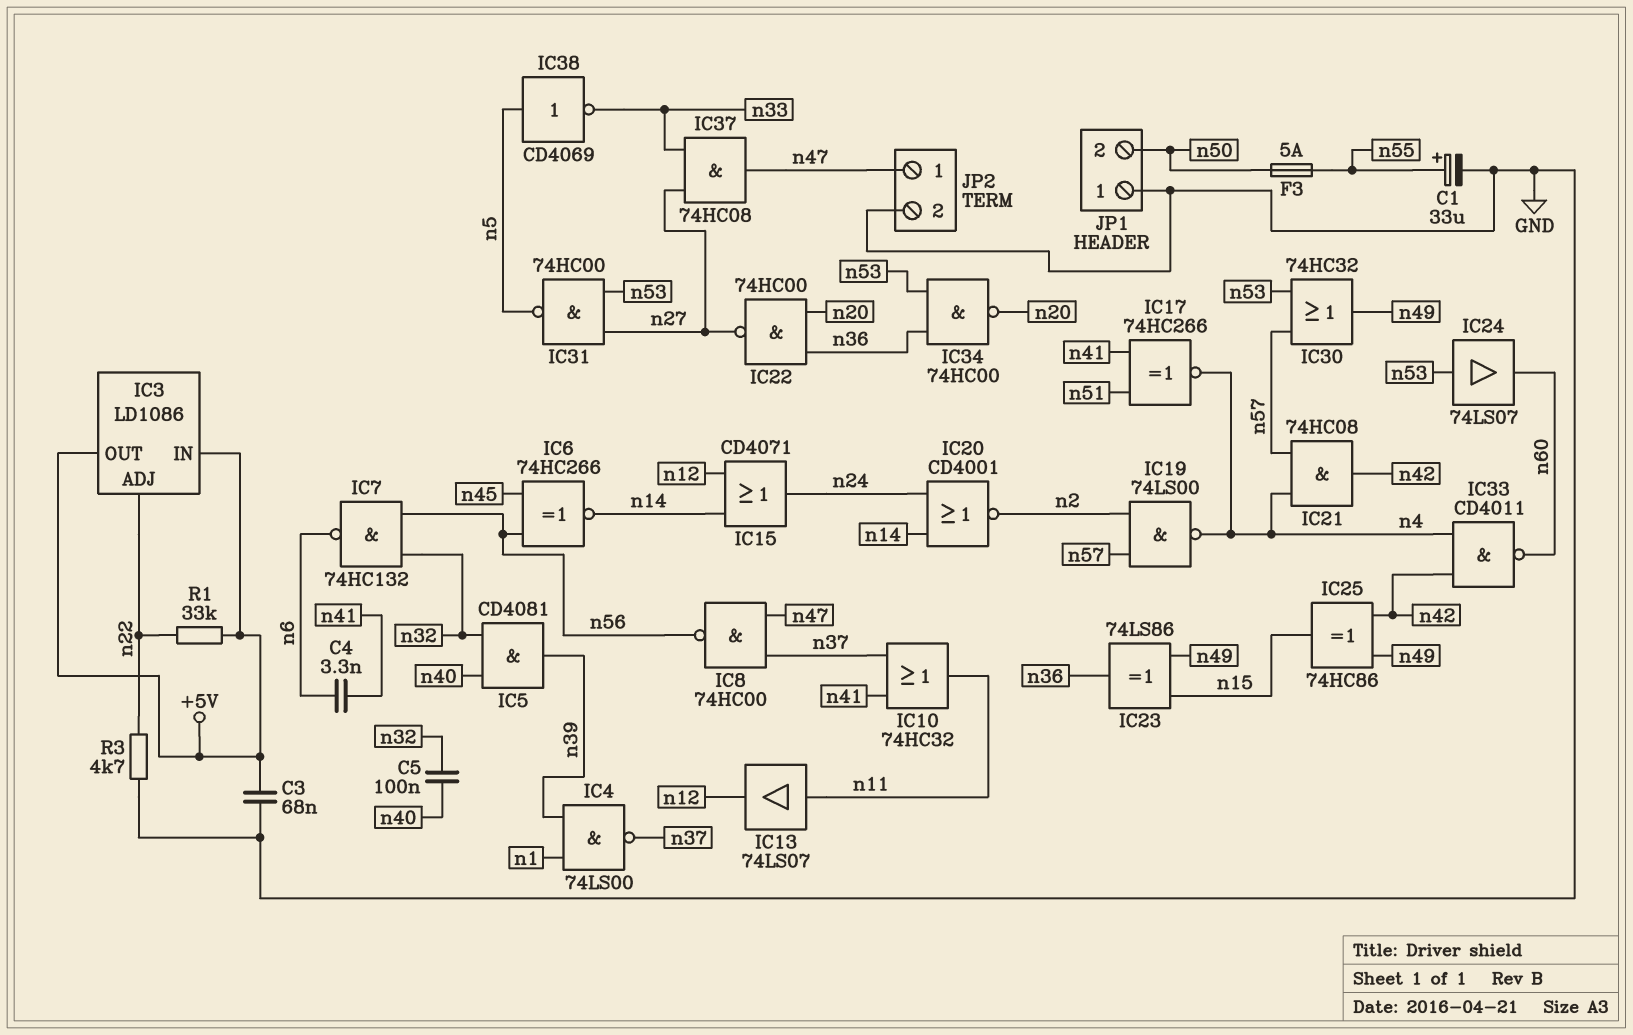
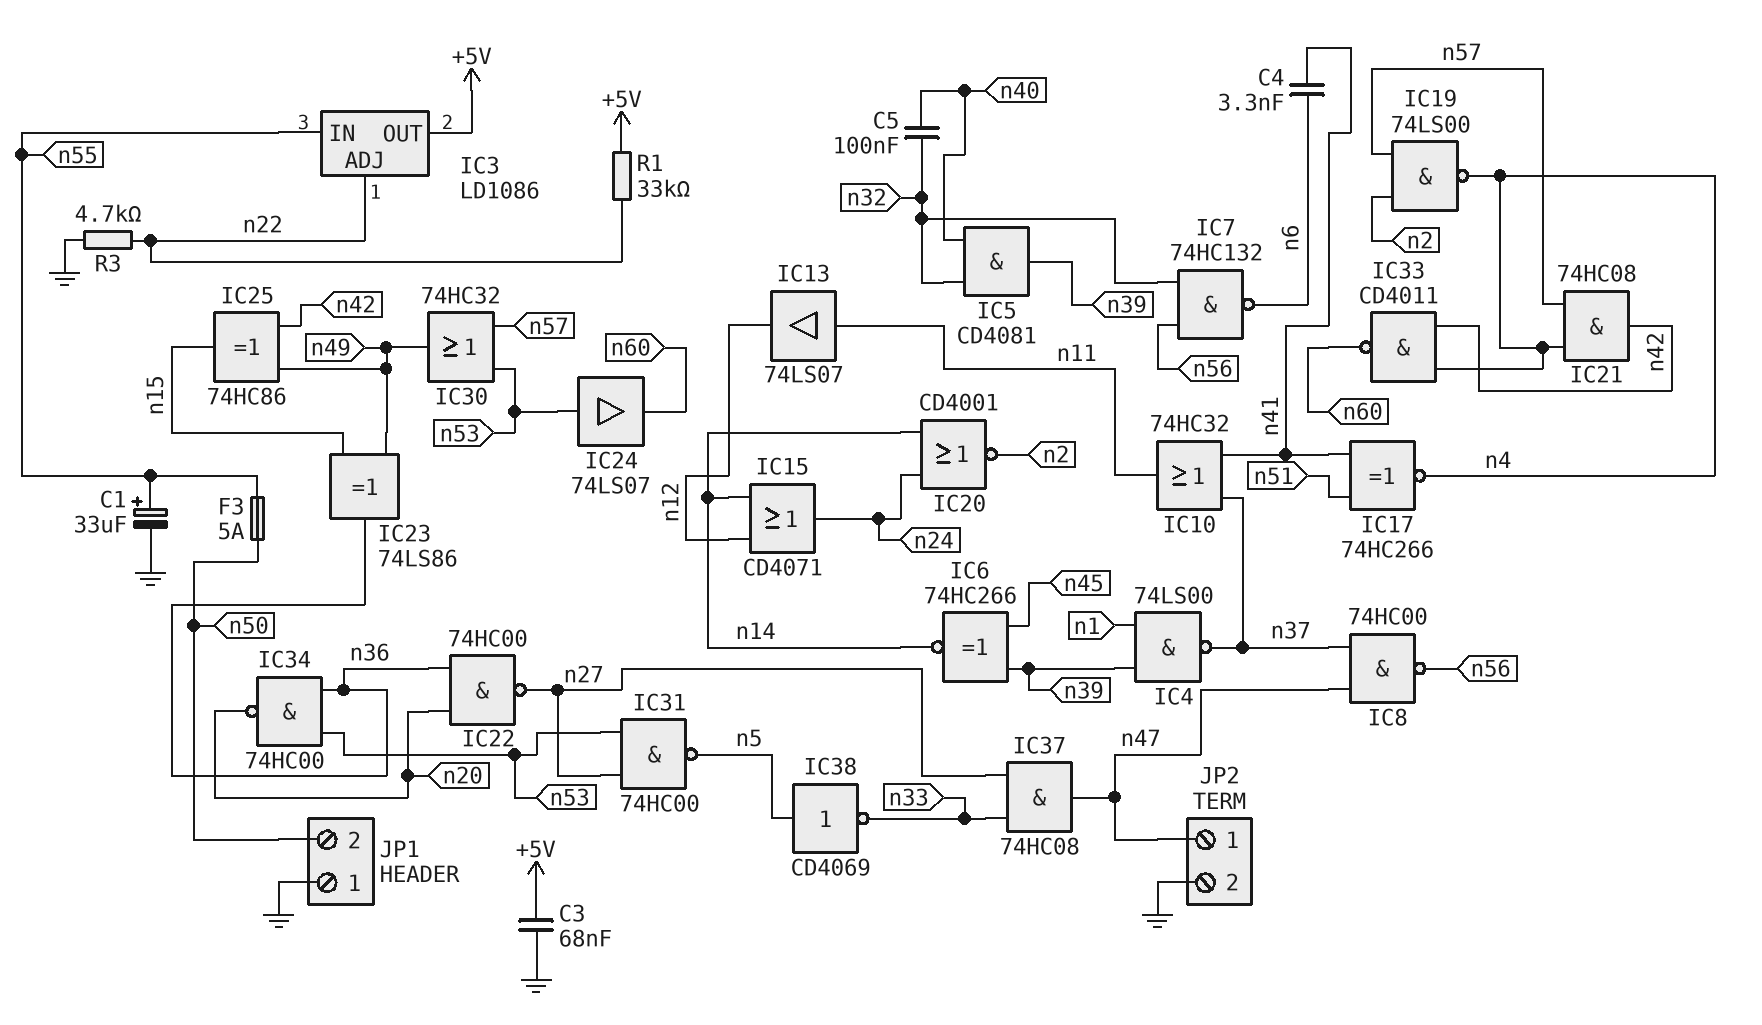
IC3 pin IN: +5V -> n55
IC6: XNOR 74HC266 (in n45, in n56, out n14) -> XNOR 74HC266 (in n39, in n45, out n14)

